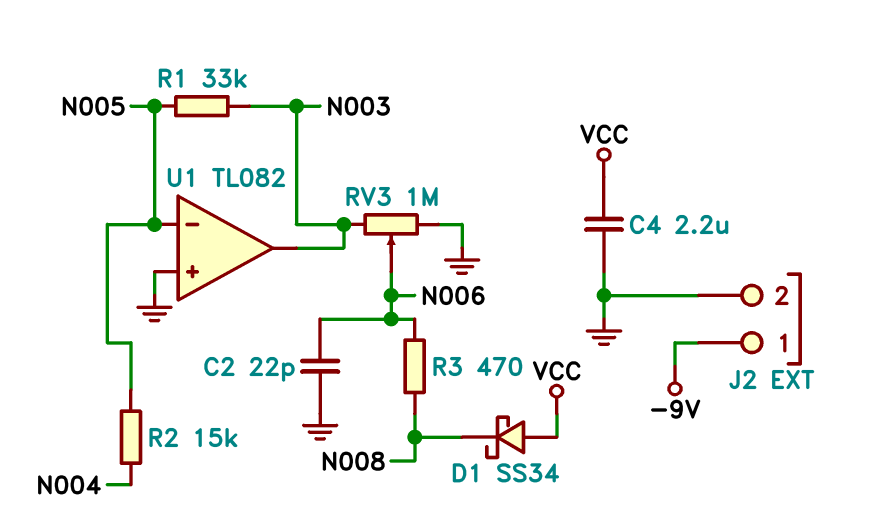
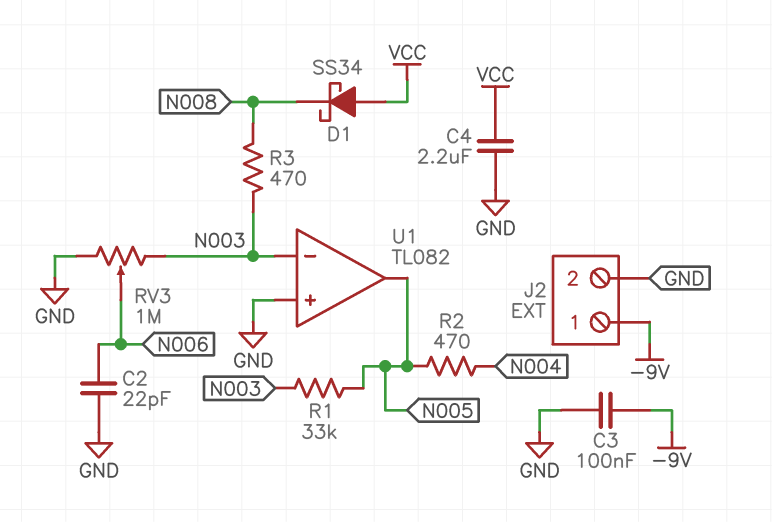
C3: none -> 100nF (-9V, GND)
R2: 15k (N004, N005) -> 470 (N004, N005)
R3: 470 (N006, N008) -> 470 (N003, N008)
U1 pin in-: N005 -> N003
U1 pin out: N003 -> N005

